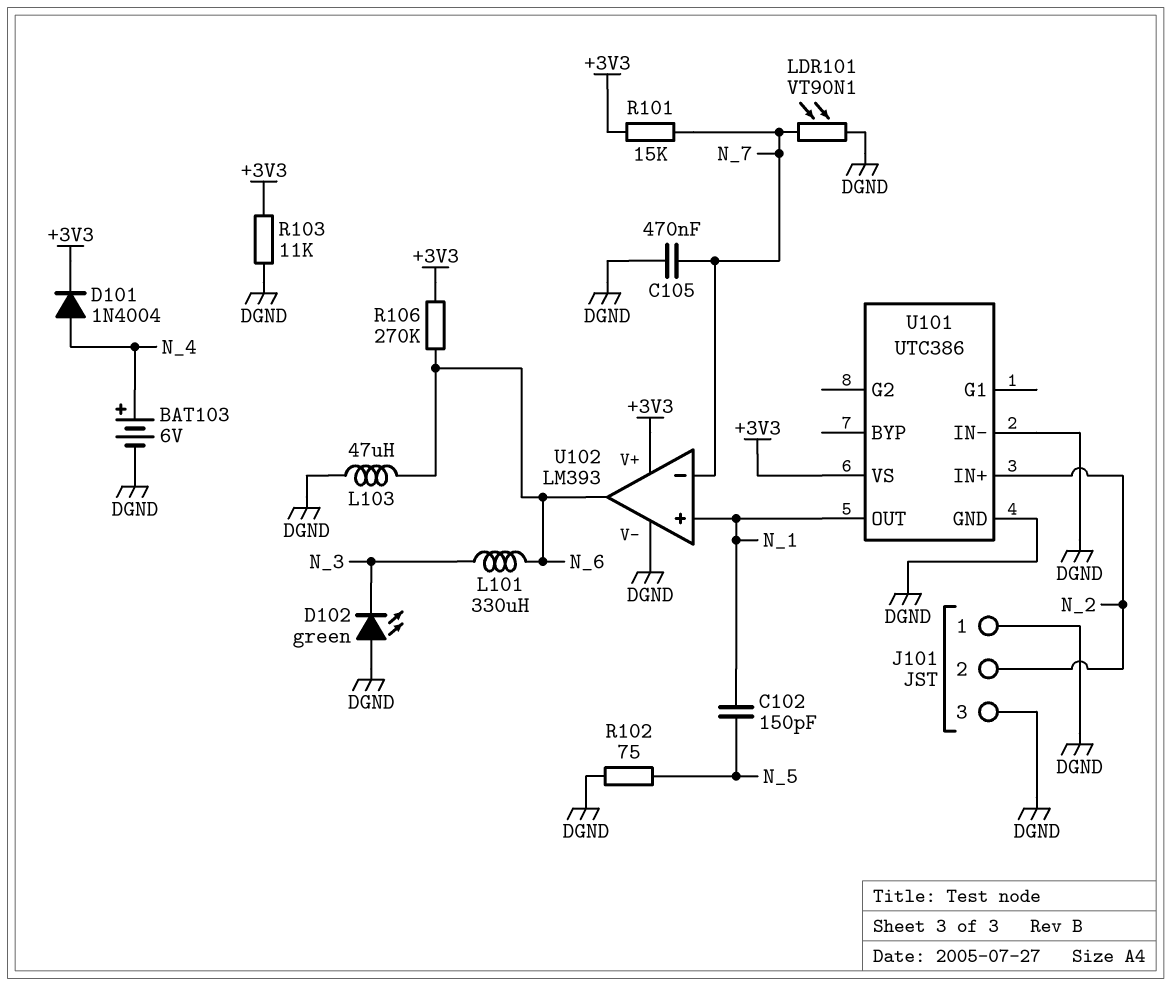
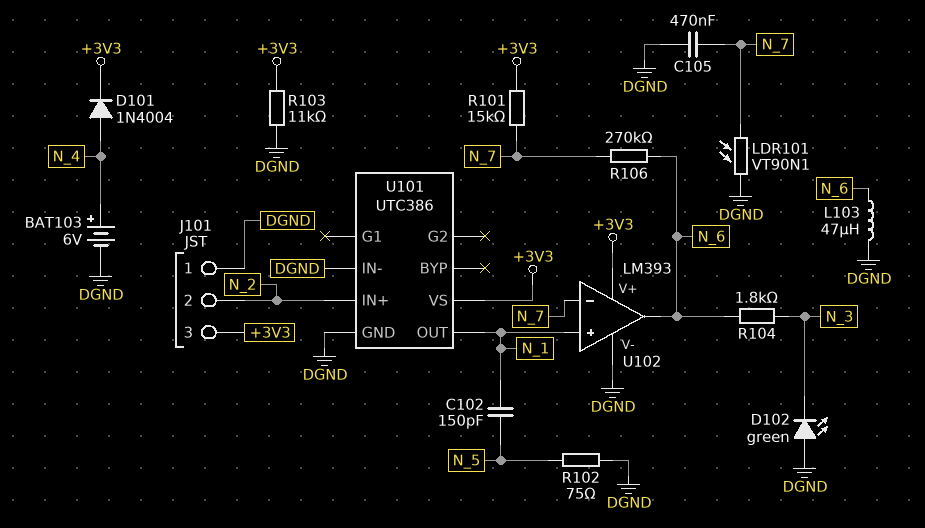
J101 pin 3: DGND -> +3V3
L101: 330uH (N_3, N_6) -> none
R104: none -> 1.8k (N_3, N_6)
R106: 270k (+3V3, N_6) -> 270k (N_6, N_7)

